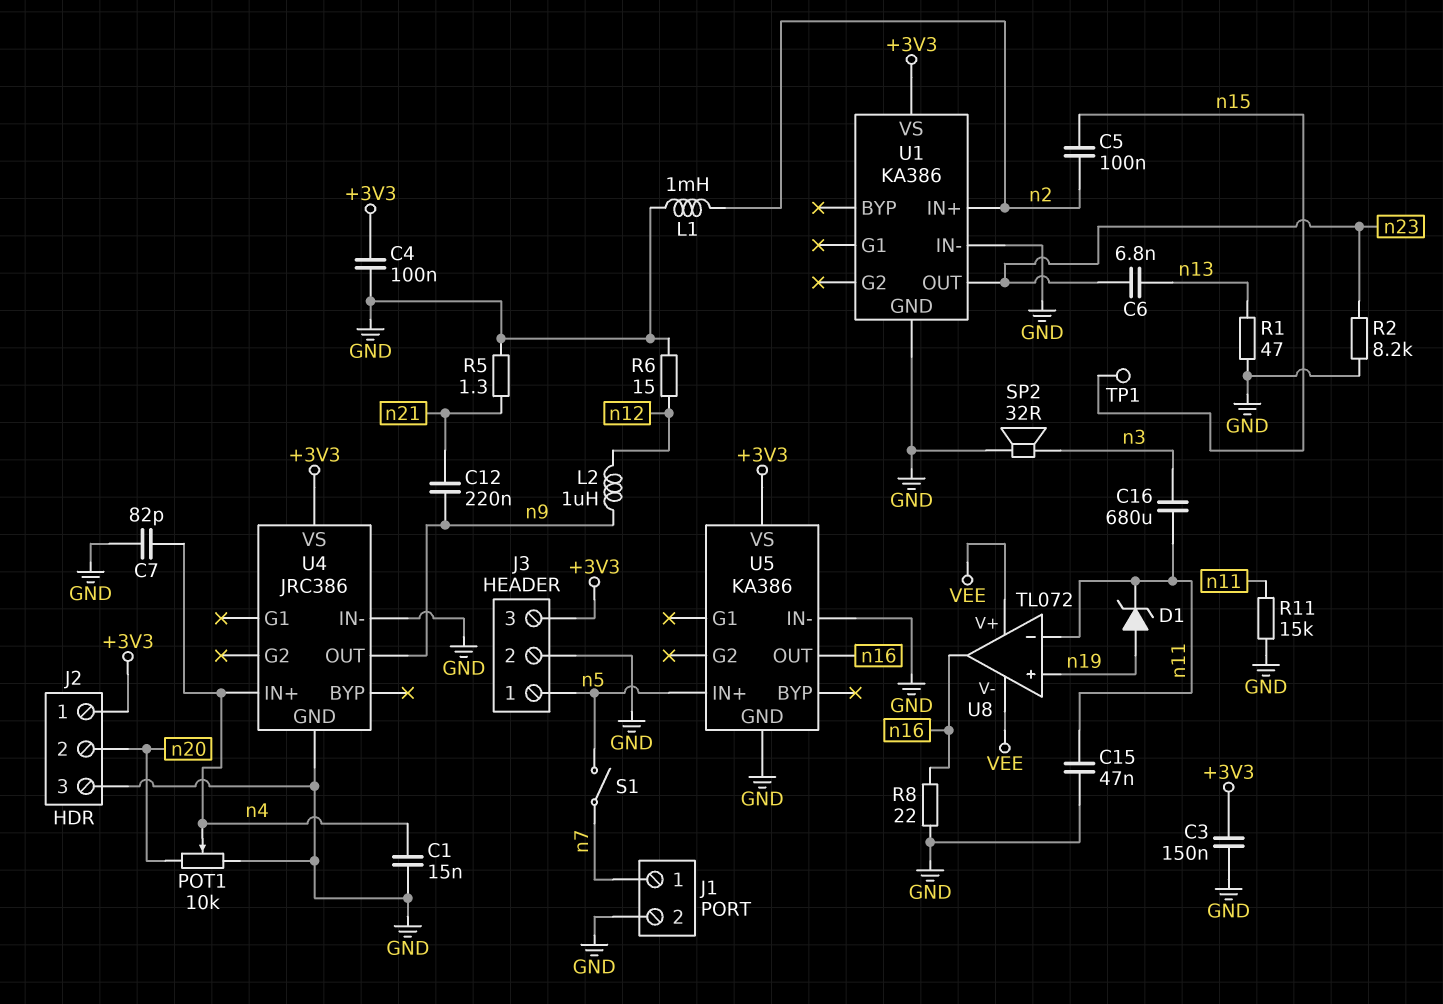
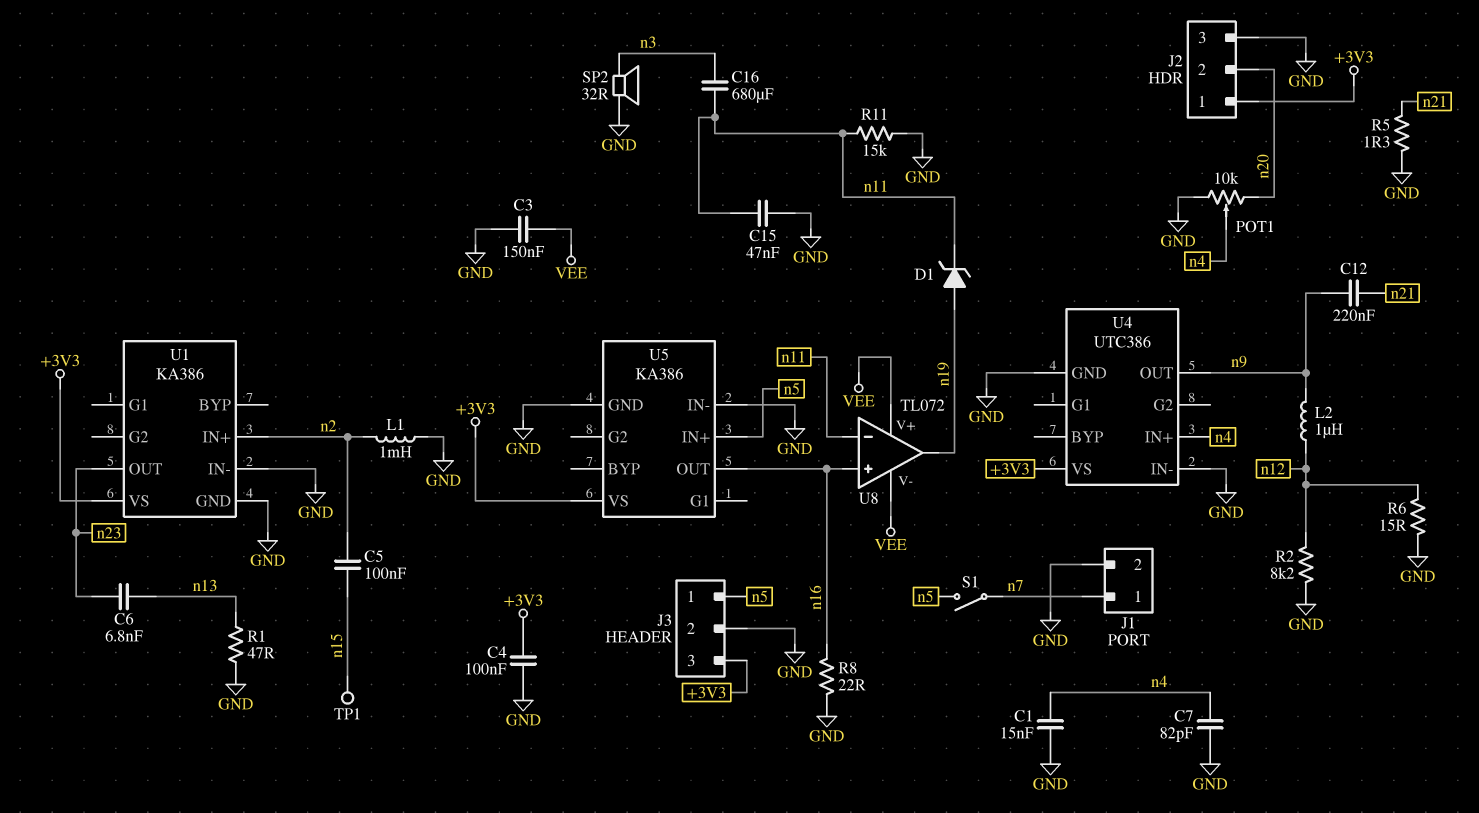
C3: 150nF (+3V3, GND) -> 150nF (GND, VEE)
R2: 8.2k (GND, n23) -> 8.2k (GND, n12)
U4: JRC386 -> UTC386
U8 pin in+: n19 -> n16
U8 pin out: n16 -> n19

